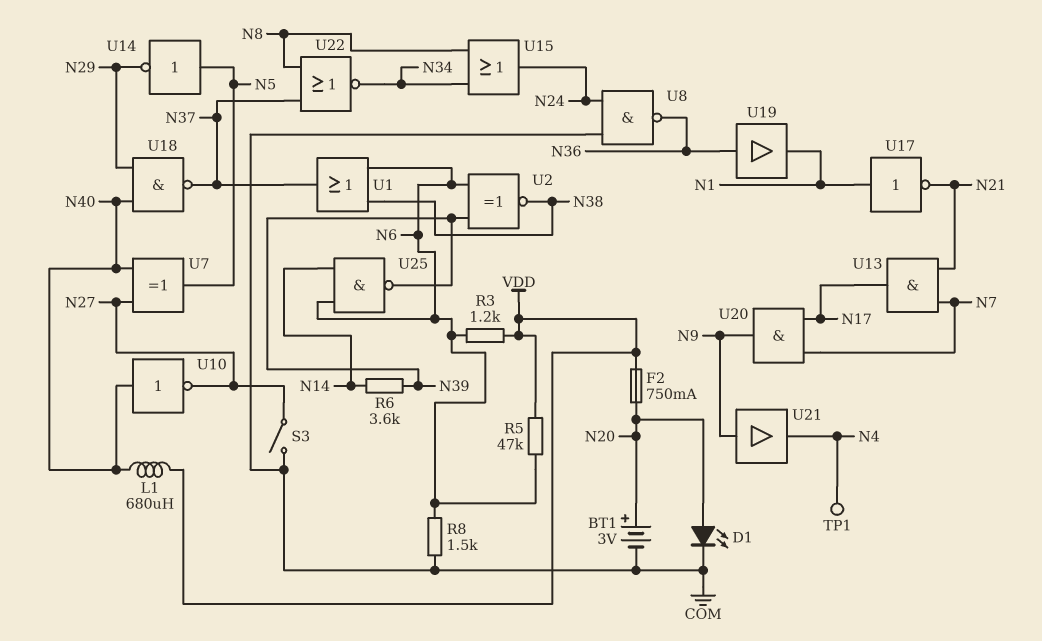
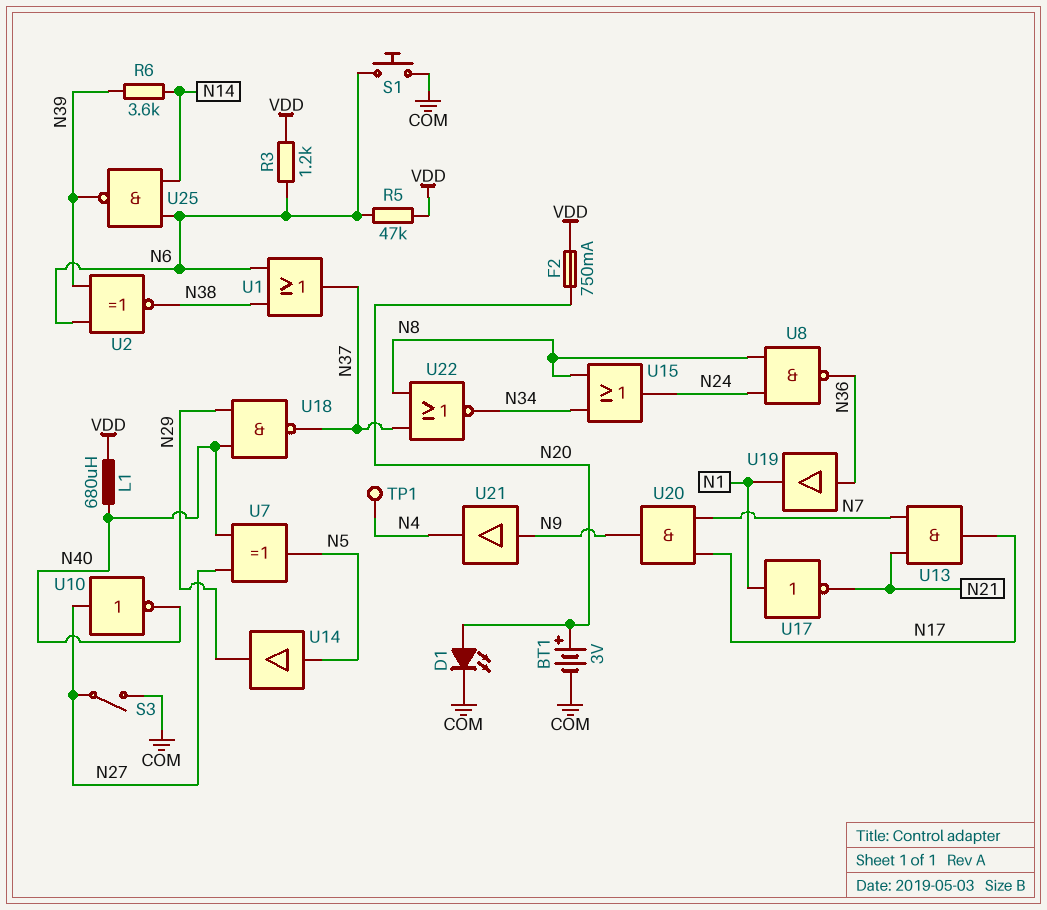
R8: 1.5k (COM, N6) -> none
S1: none -> button (COM, N6)
U8: NAND (in COM, in N24, out N36) -> NAND (in N8, in N24, out N36)
U10: NOT (in N40, out N27) -> NOT (in N27, out N40)
U14: NOT (in N5, out N29) -> buffer (in N5, out N29)

